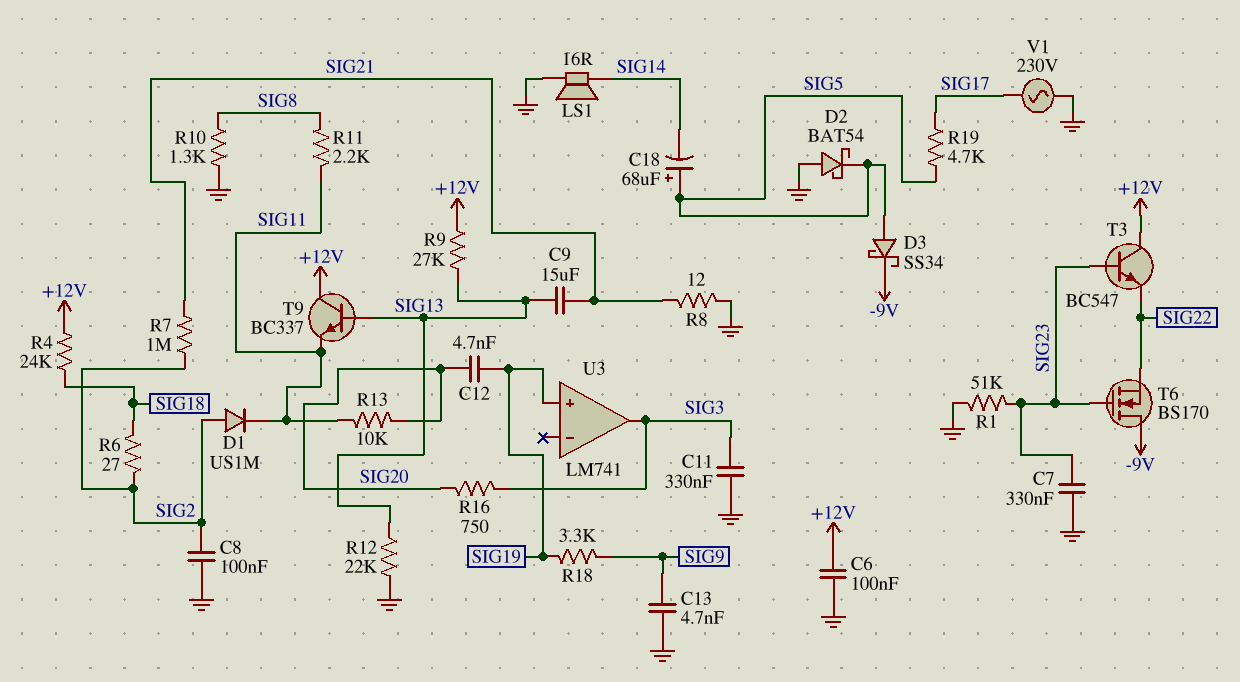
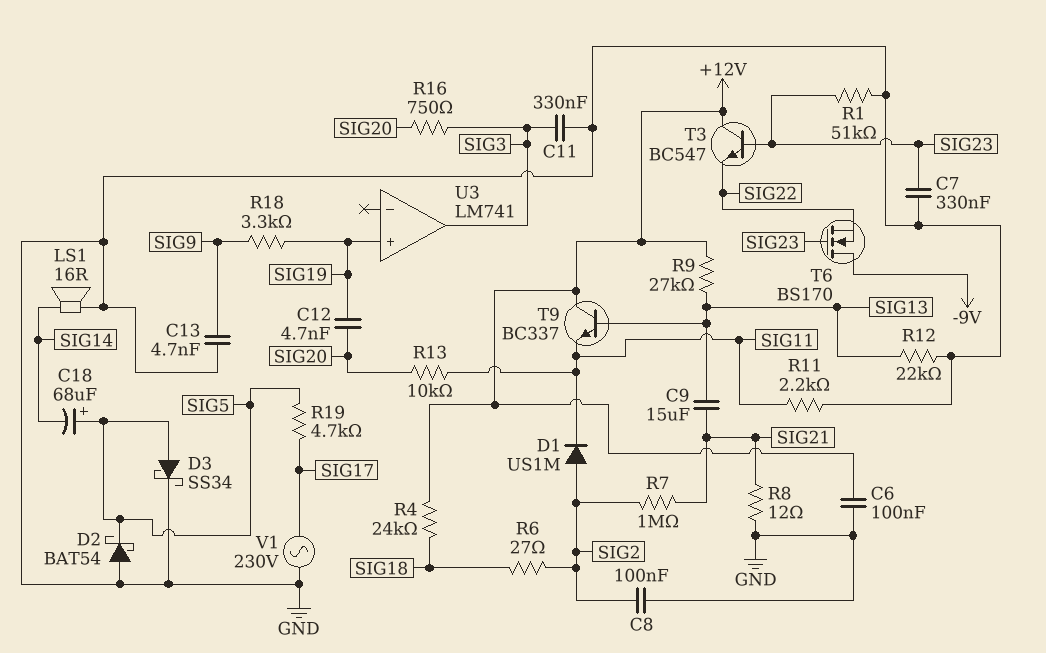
D3: schottky SS34 (A SIG5, K -9V) -> schottky SS34 (A SIG5, K GND)
R10: 1.3k (GND, SIG8) -> none
R11: 2.2k (SIG8, SIG11) -> 2.2k (GND, SIG11)

